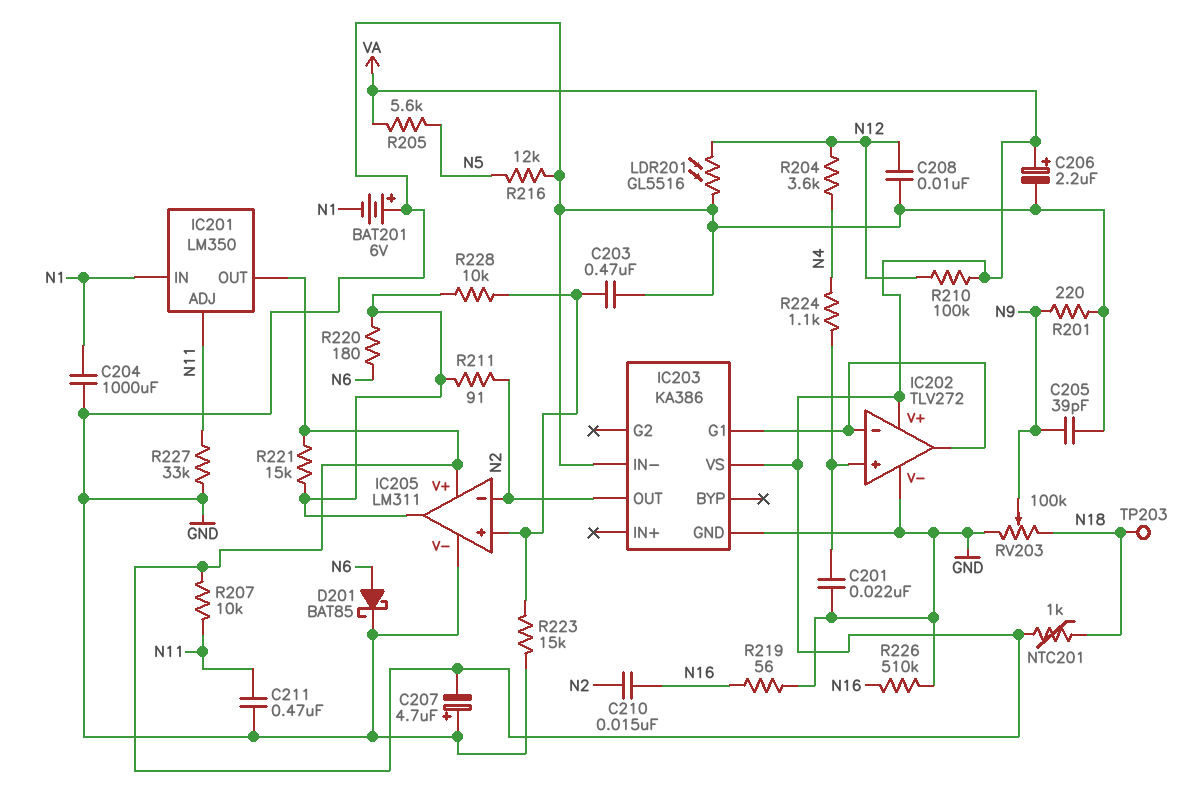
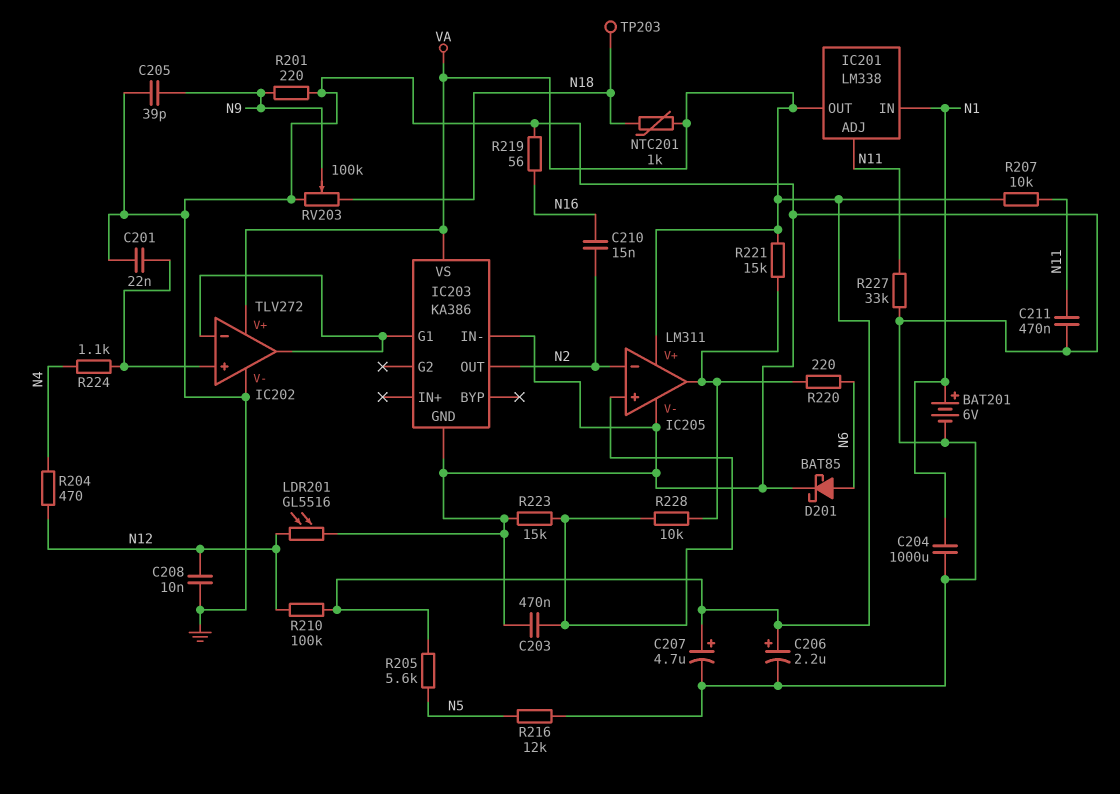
BAT201: 6V (plus GND, minus N1) -> 6V (plus N1, minus GND)
C207: 4.7uF (plus GND, minus VA) -> 4.7uF (plus VA, minus GND)
IC201: LM350 -> LM338
R204: 3.6k (N4, N12) -> 470 (N4, N12)
R211: 91 (IC205/out, N2) -> none
R220: 180 (IC205/out, N6) -> 220 (IC205/out, N6)
R226: 510k (GND, N16) -> none

